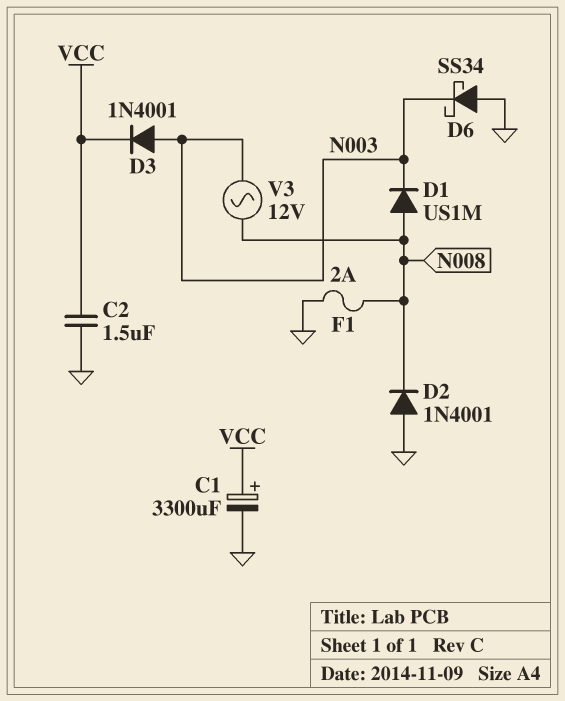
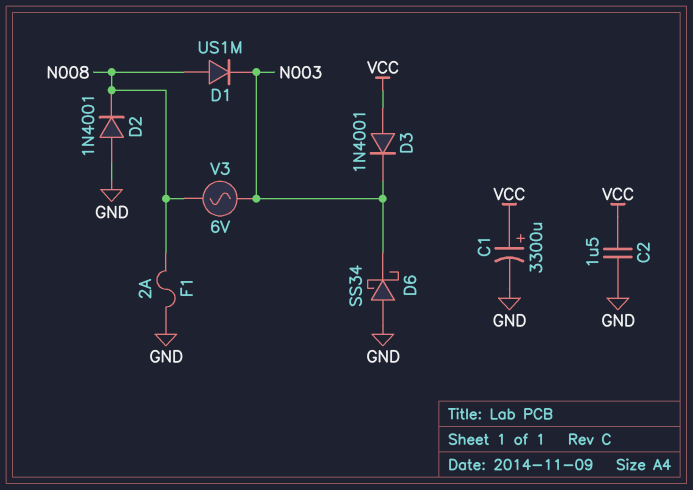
D3: diode 1N4001 (A N003, K VCC) -> diode 1N4001 (A VCC, K N003)
V3: AC 12V (N003, N008) -> AC 6V (N003, N008)

